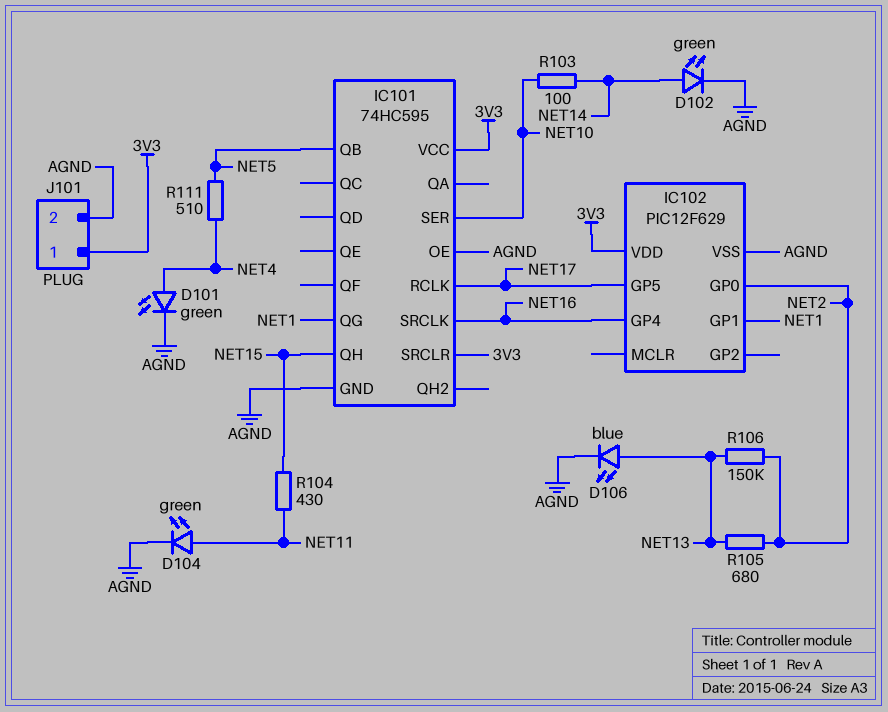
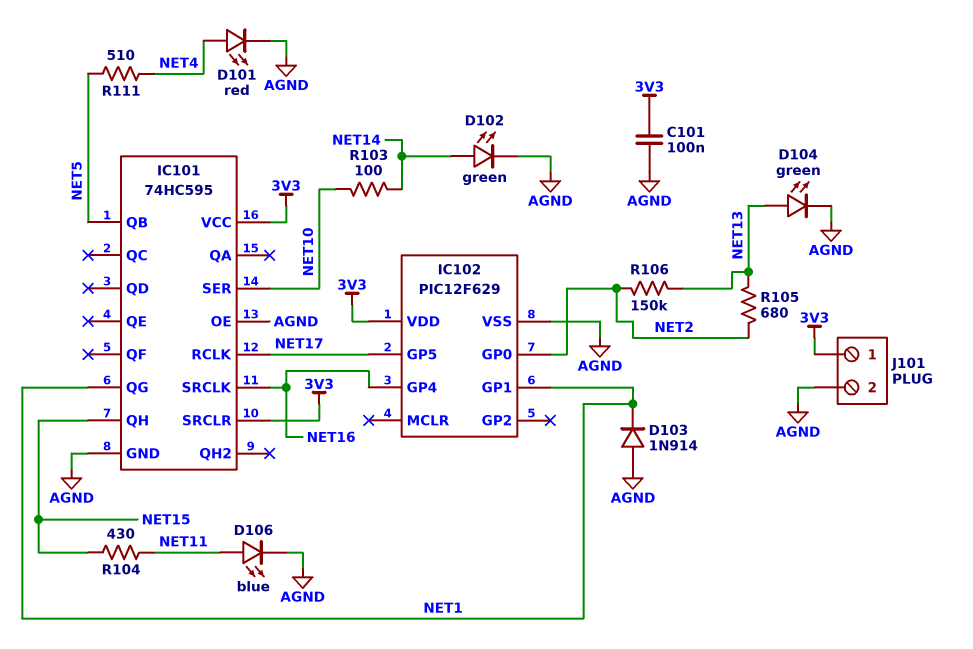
C101: none -> 100nF (3V3, AGND)
D101: LED green (A NET4, K AGND) -> LED red (A NET4, K AGND)
D103: none -> diode 1N914 (A AGND, K NET1)
D104: LED green (A NET11, K AGND) -> LED green (A NET13, K AGND)
D106: LED blue (A NET13, K AGND) -> LED blue (A NET11, K AGND)

